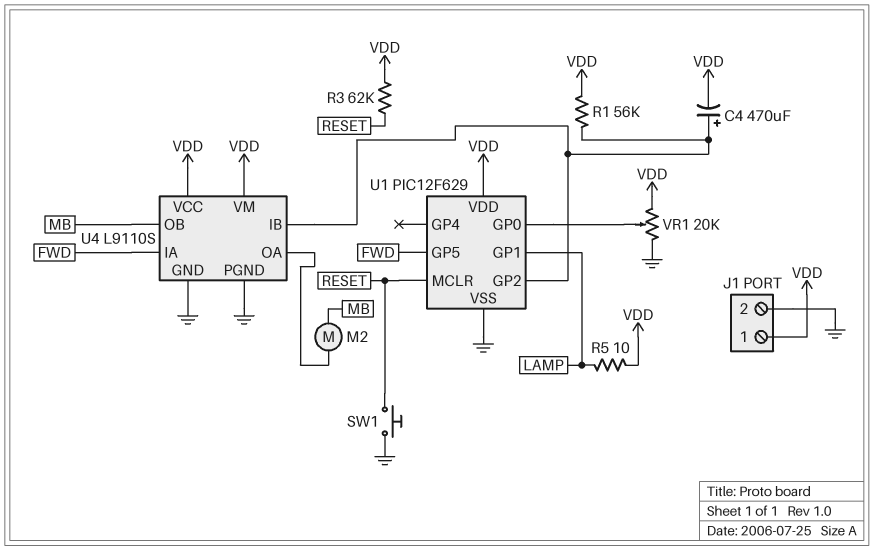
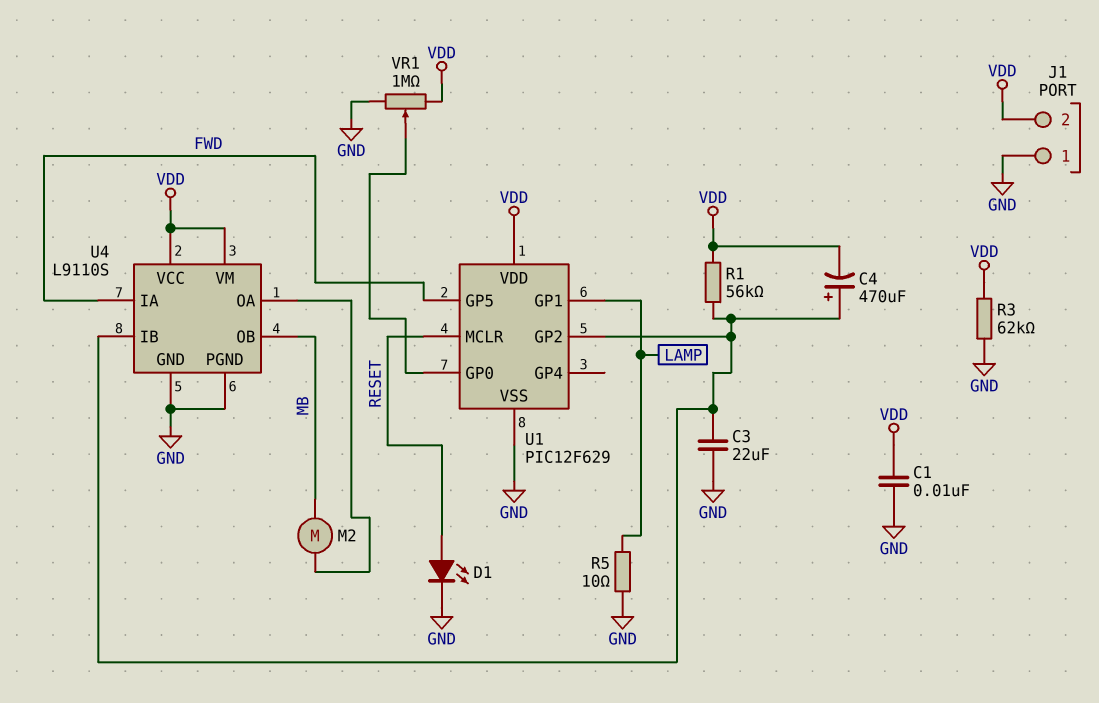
C1: none -> 10nF (GND, VDD)
C3: none -> 22uF (GND, U1/GP2)
D1: none -> LED (A RESET, K GND)
J1 pin 1: VDD -> GND
J1 pin 2: GND -> VDD
R3: 62k (RESET, VDD) -> 62k (GND, VDD)
R5: 10 (LAMP, VDD) -> 10 (GND, LAMP)
SW1: button (GND, RESET) -> none
VR1: 20k (GND, VDD, wiper U1/GP0) -> 1M (GND, VDD, wiper U1/GP0)

